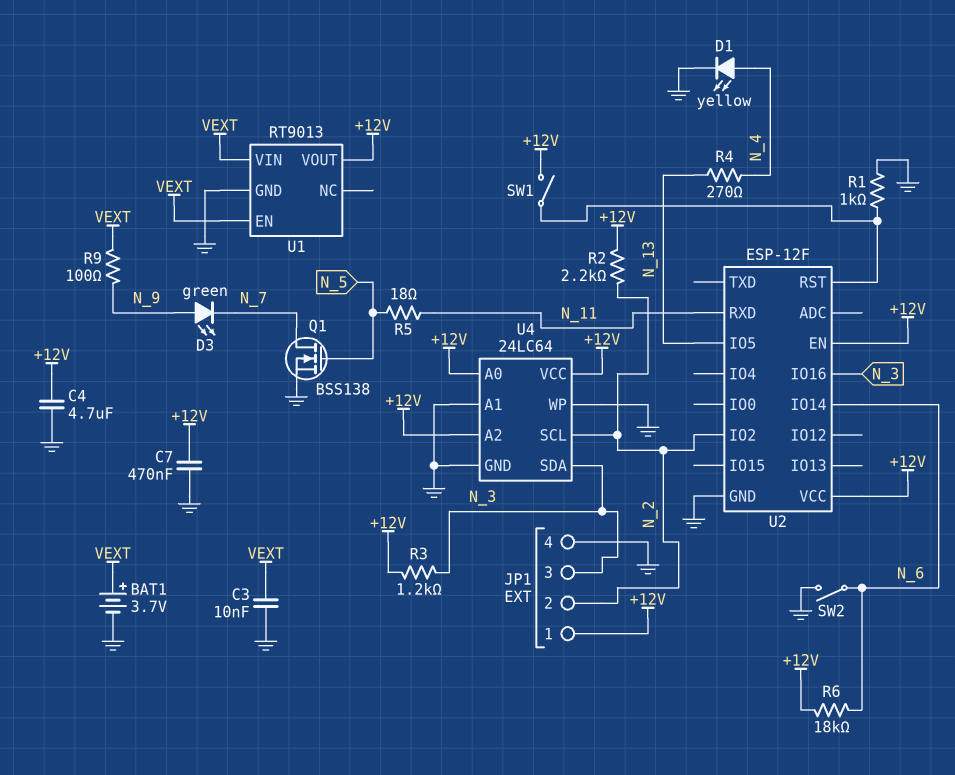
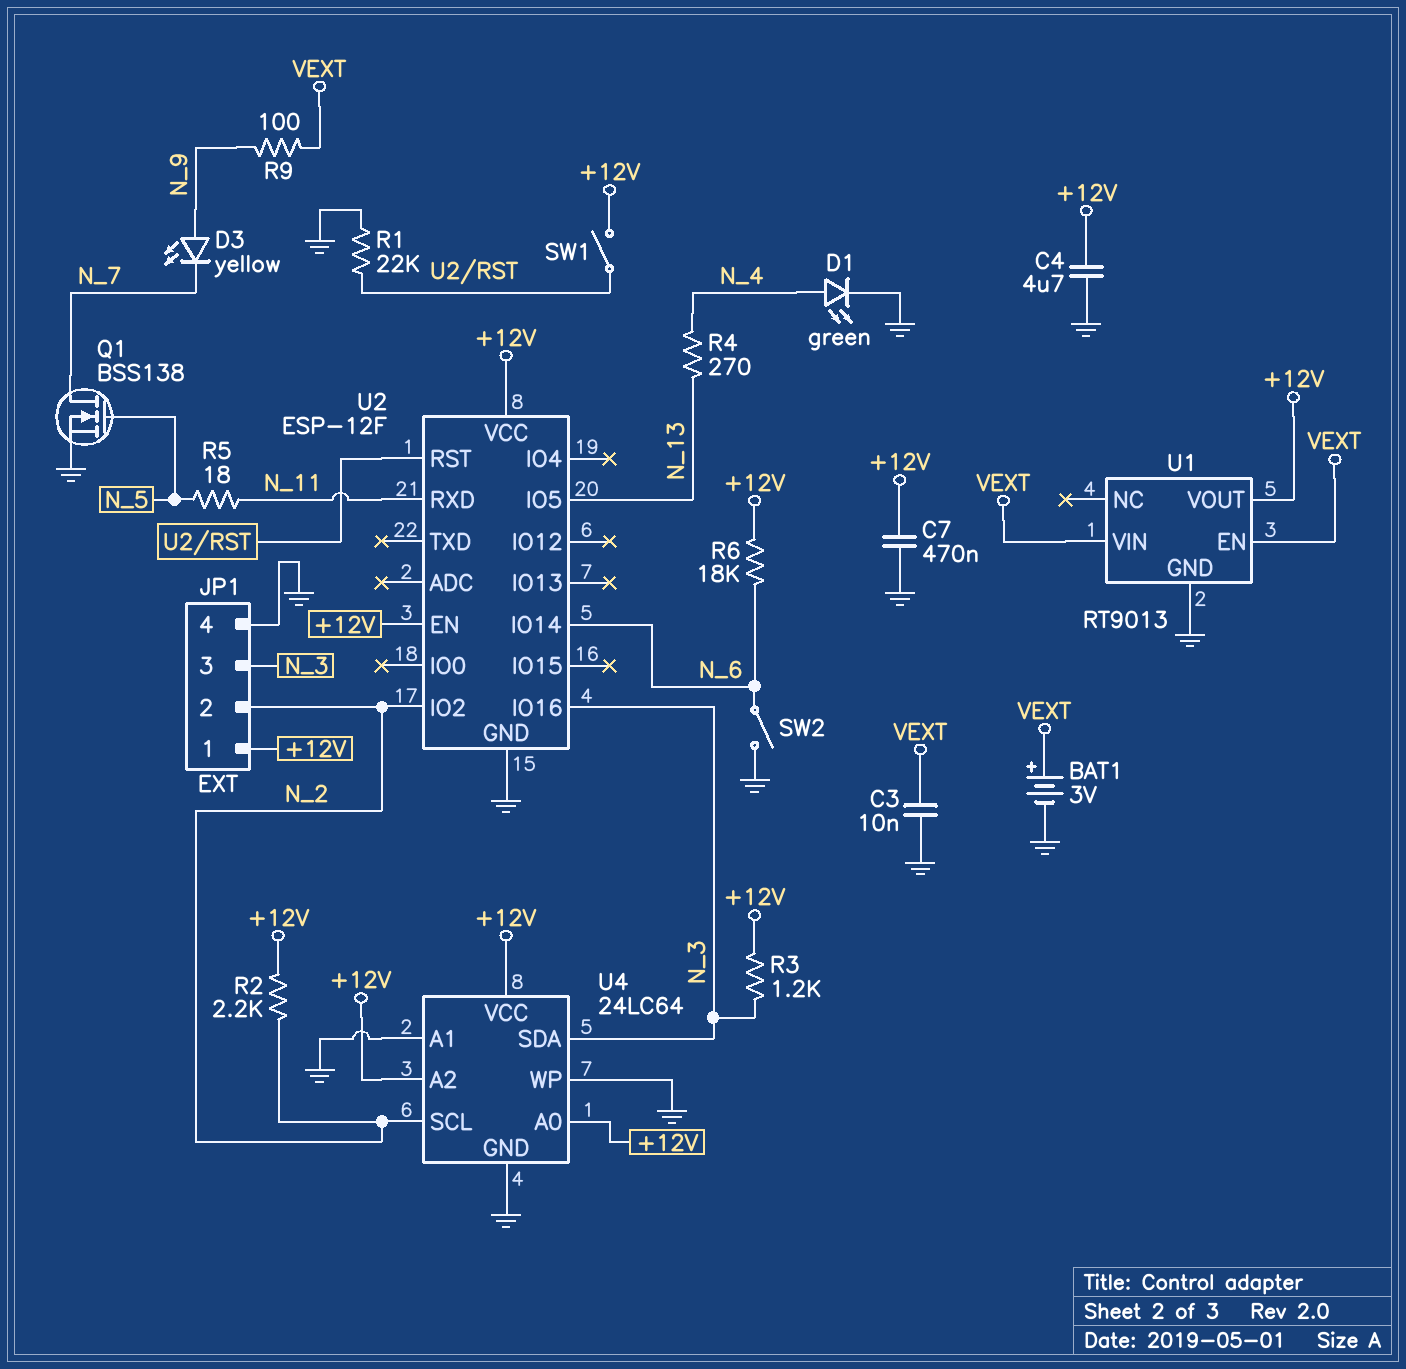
BAT1: 3.7V (plus VEXT, minus GND) -> 3V (plus VEXT, minus GND)
D1: LED yellow (A N_4, K GND) -> LED green (A N_4, K GND)
D3: LED green (A N_9, K N_7) -> LED yellow (A N_9, K N_7)
R1: 1k (GND, U2/RST) -> 22k (GND, U2/RST)

